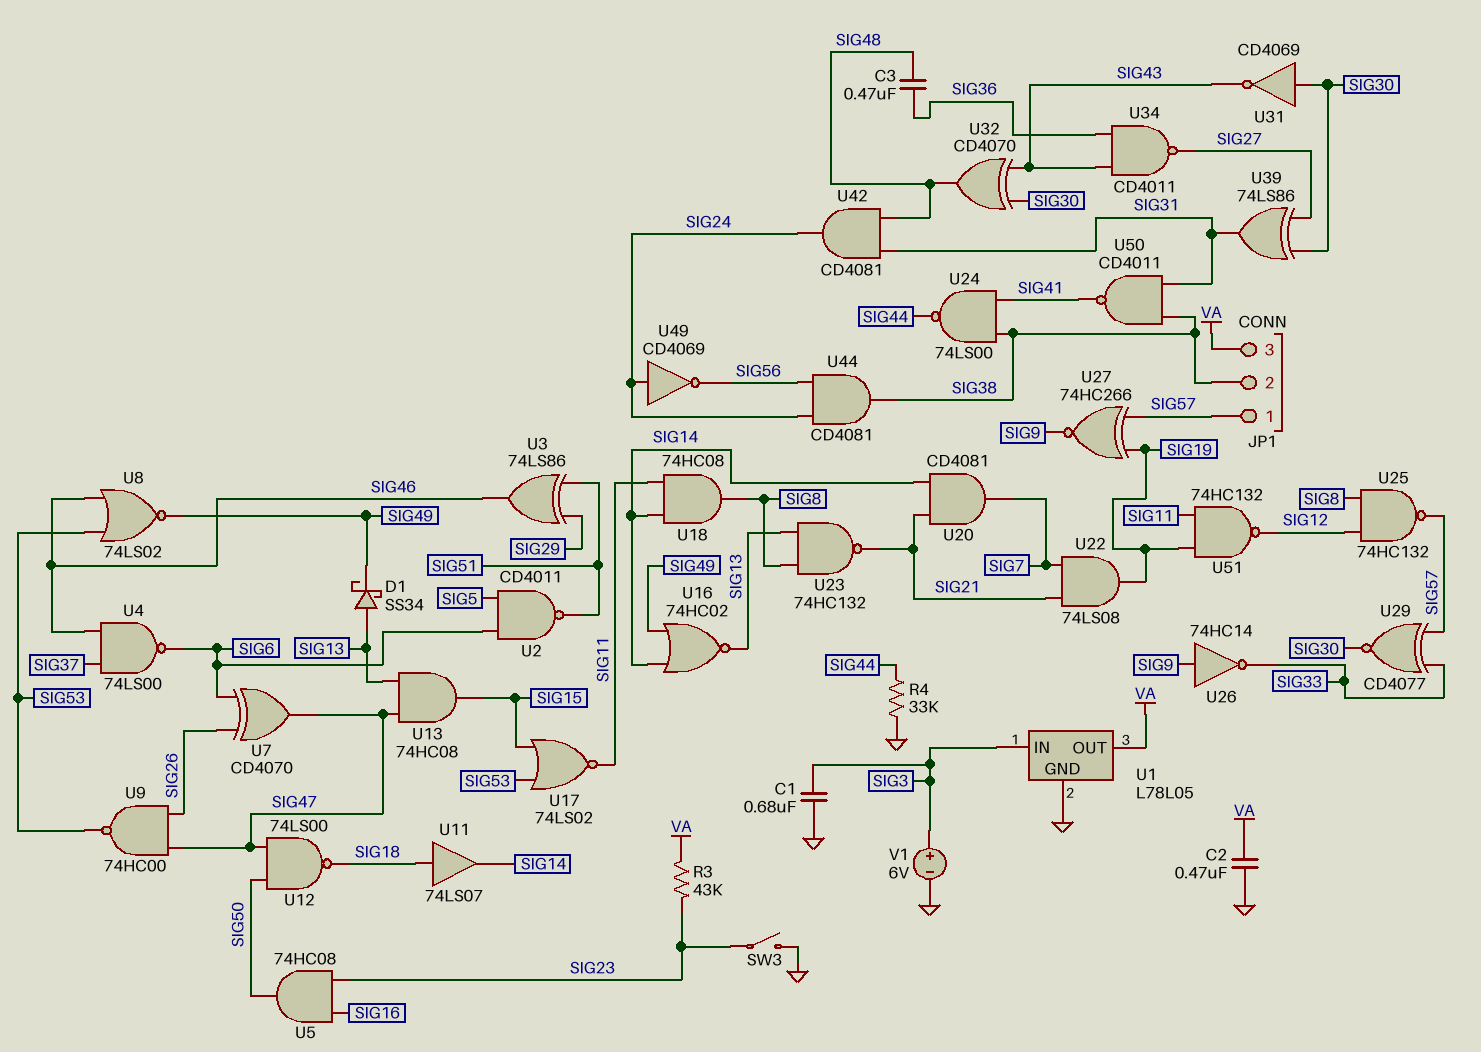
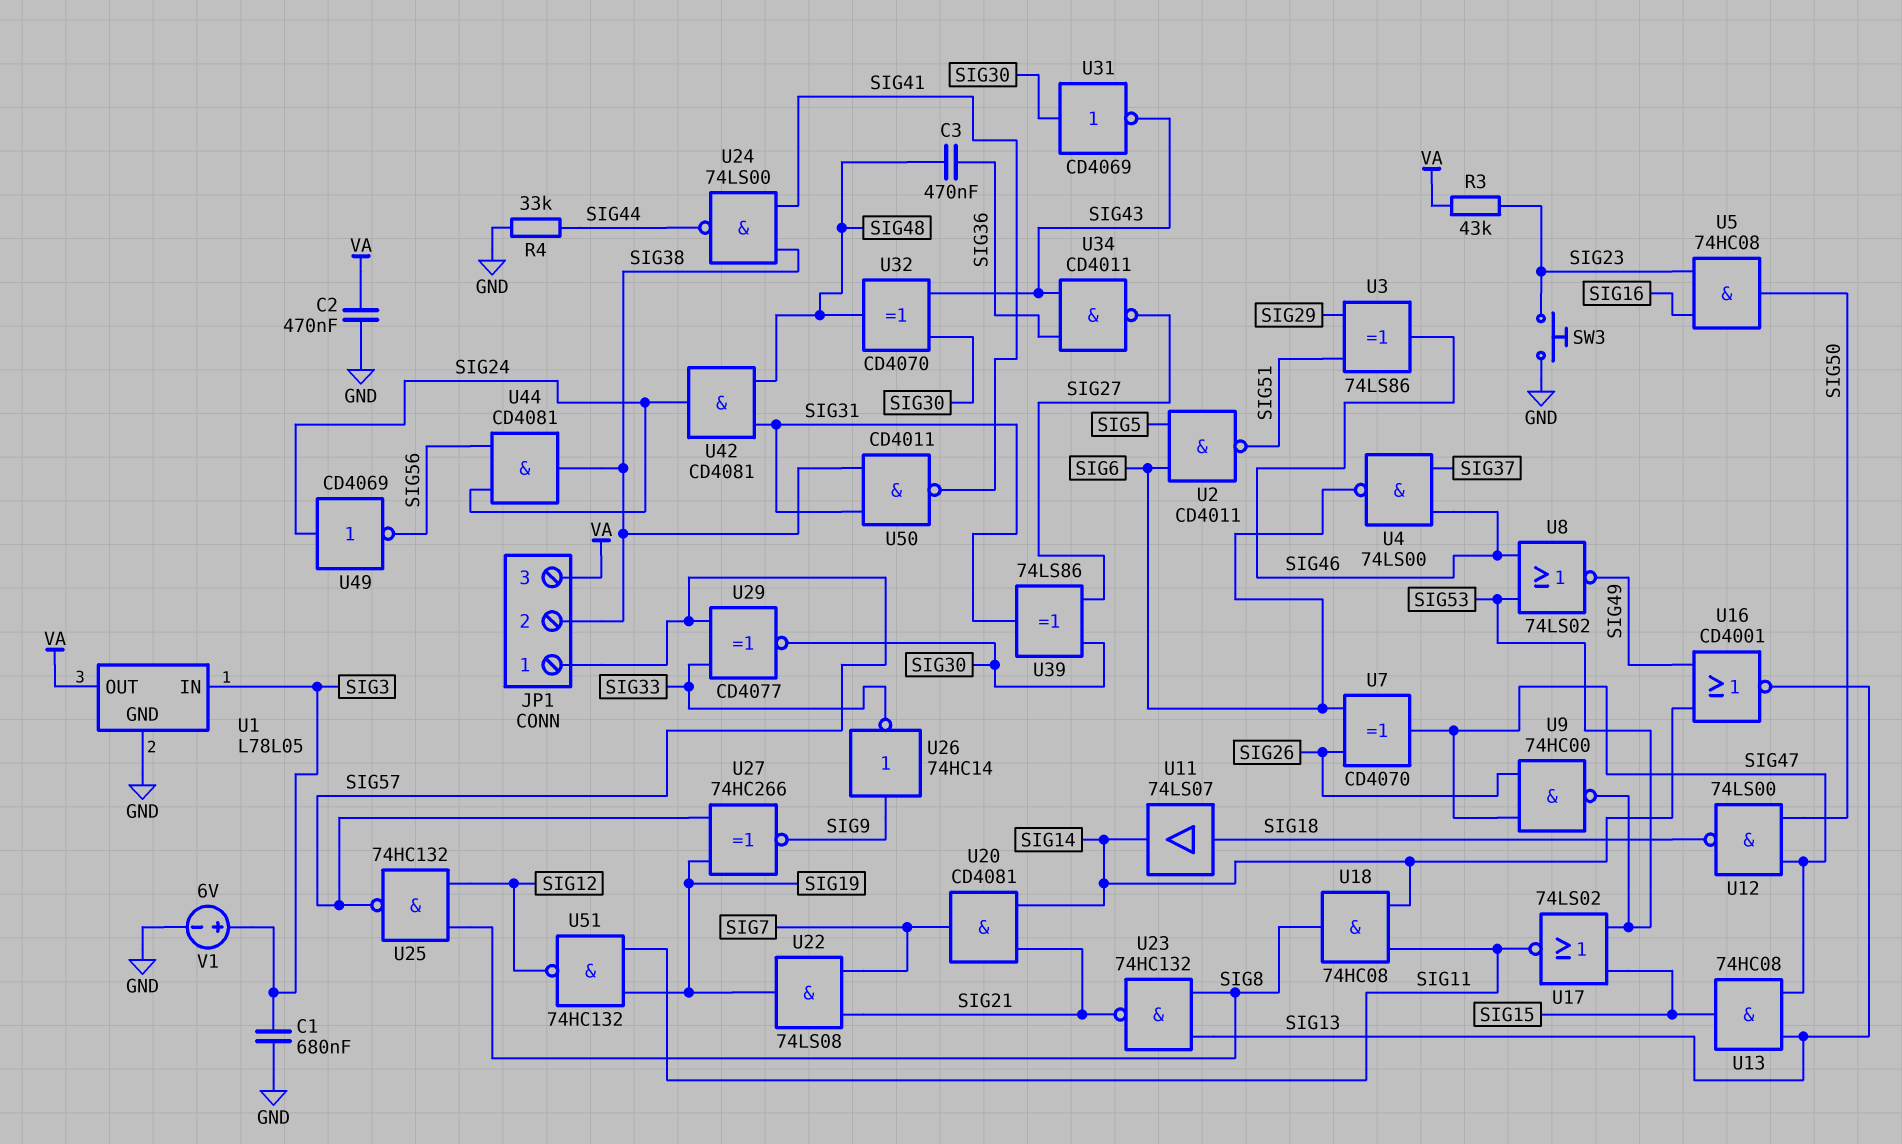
D1: schottky SS34 (A SIG13, K SIG49) -> none
SW3: switch (GND, SIG23) -> button (GND, SIG23)
U16: NOR 74HC02 (in SIG14, in SIG49, out SIG13) -> NOR CD4001 (in SIG14, in SIG49, out SIG13)

